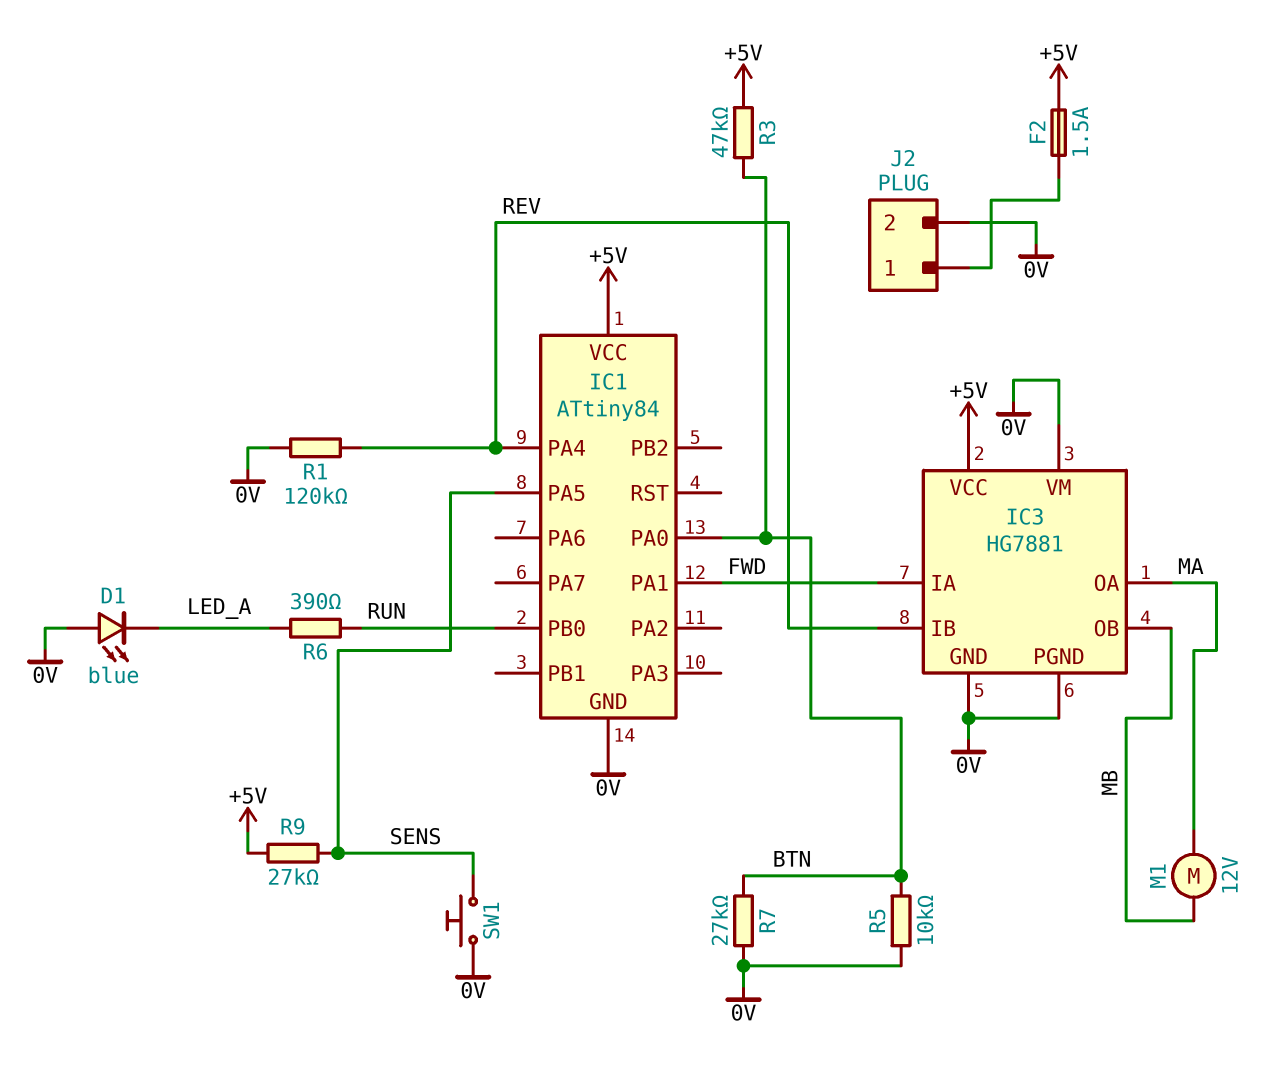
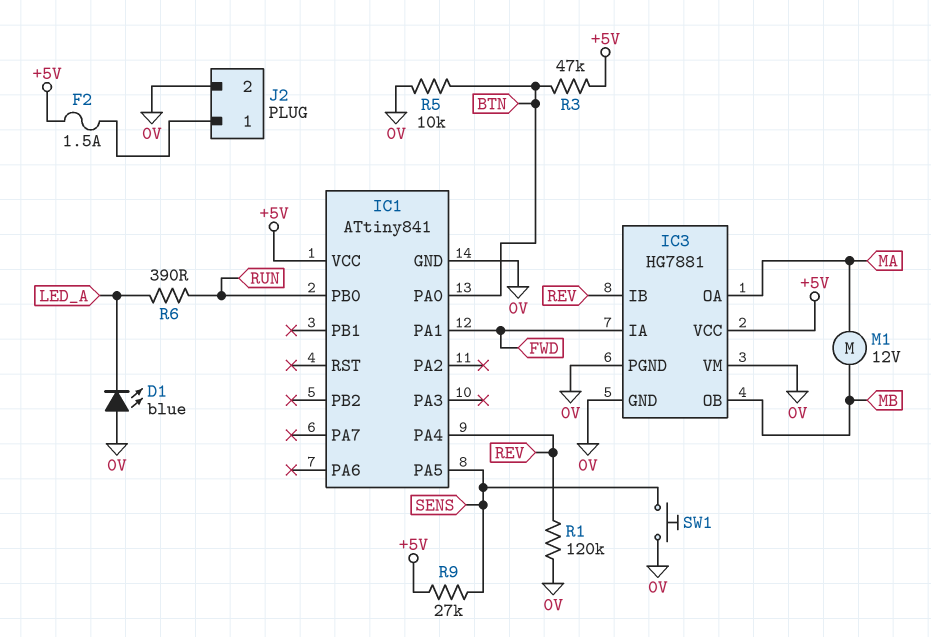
IC1: ATtiny84 -> ATtiny841
R7: 27k (0V, BTN) -> none

